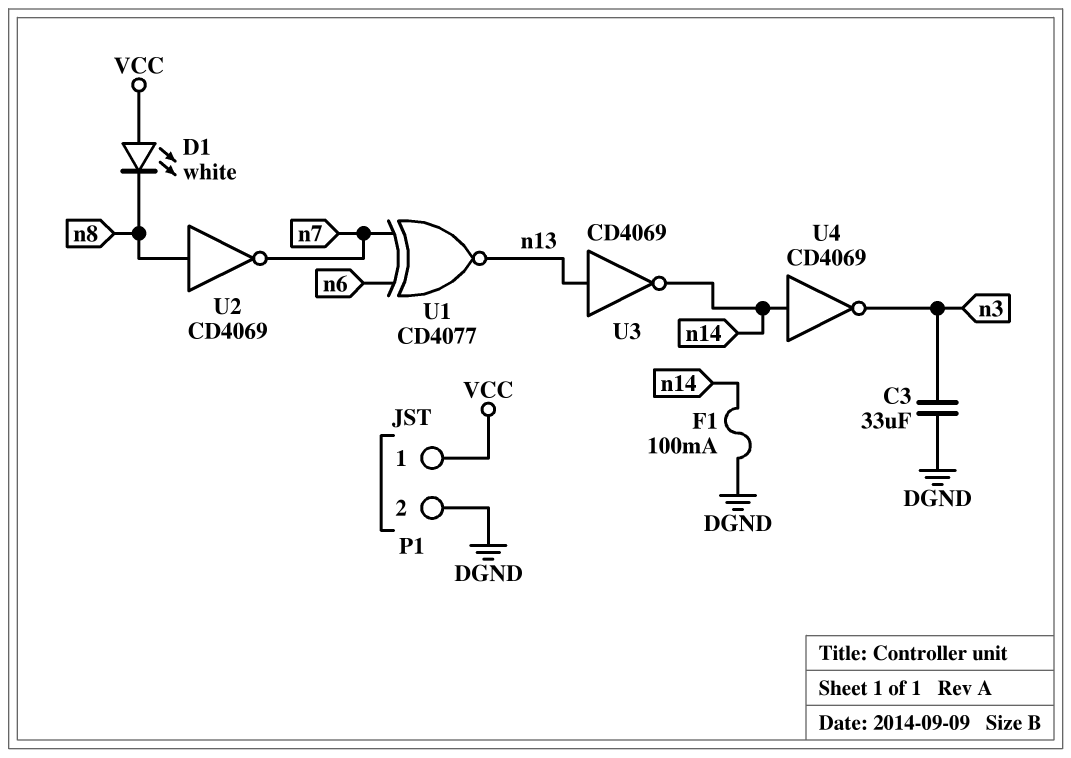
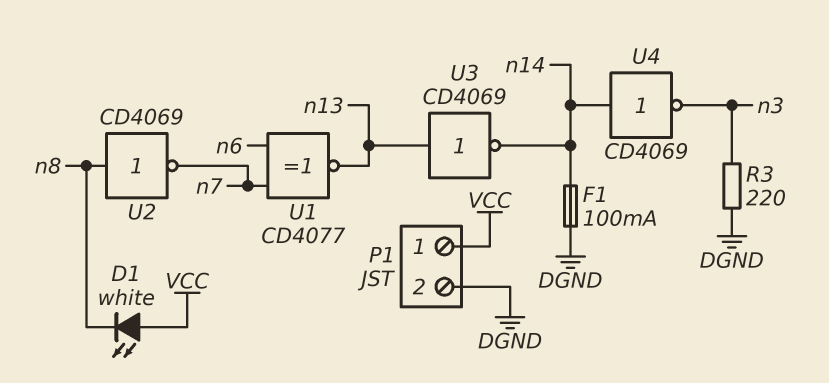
C3: 33uF (DGND, n3) -> none
R3: none -> 220 (DGND, n3)

